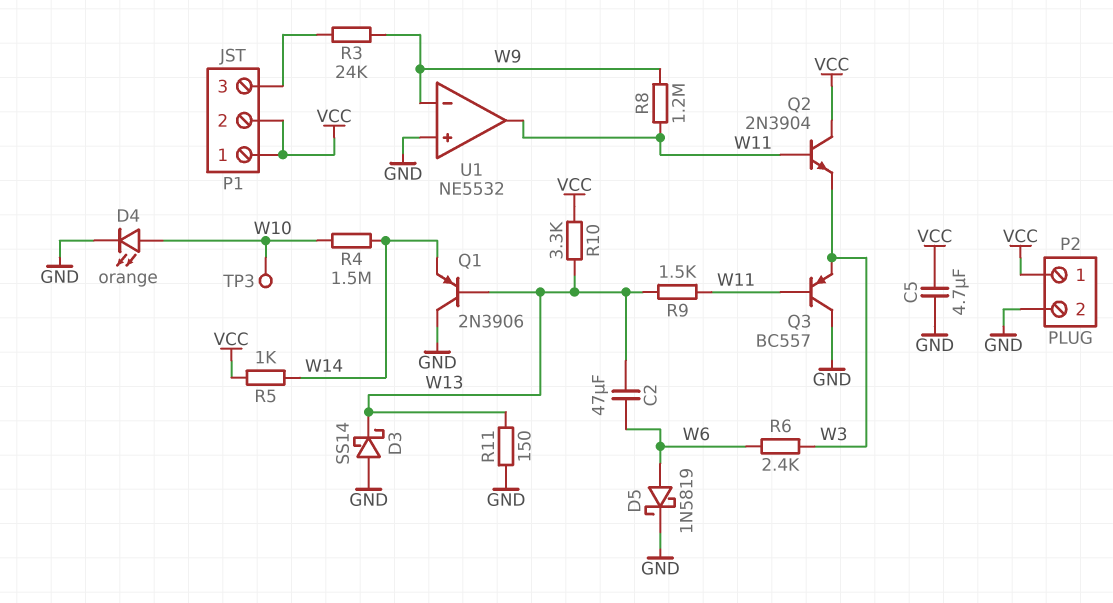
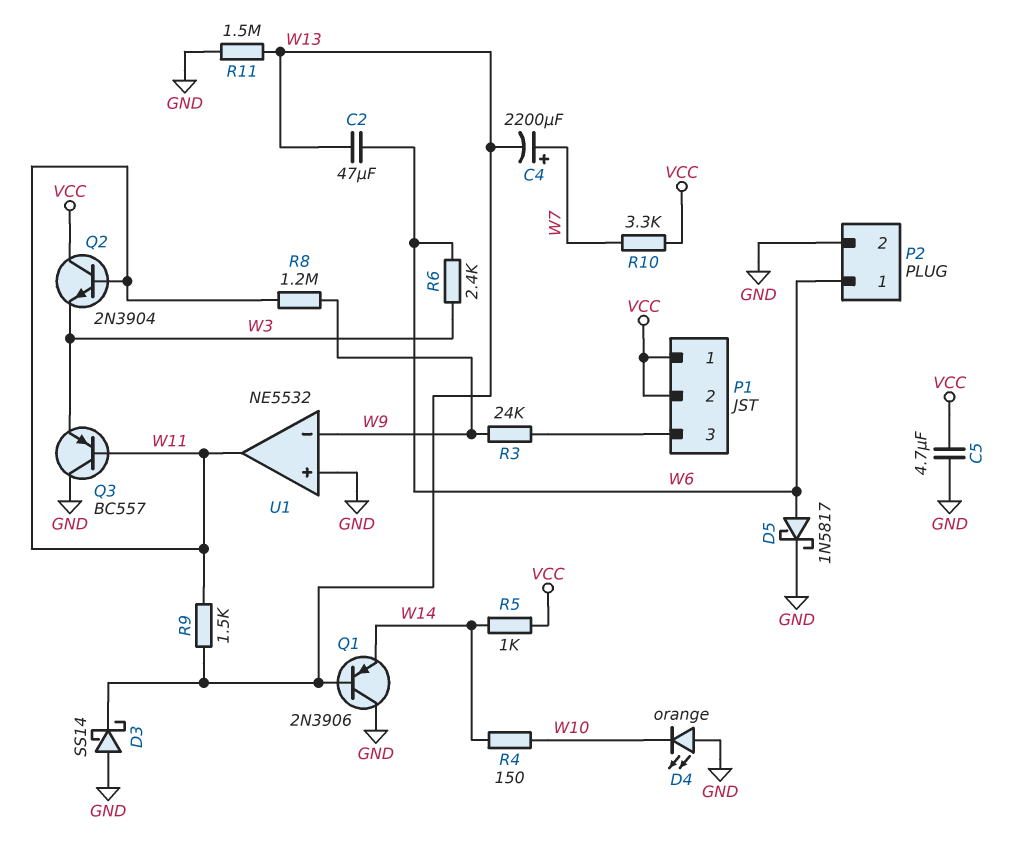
C4: none -> 2200uF (plus W7, minus W13)
D4: LED orange (A W10, K GND) -> LED orange (A GND, K W10)
D5: schottky 1N5819 (A W6, K GND) -> schottky 1N5817 (A W6, K GND)
P2 pin 1: VCC -> W6
R4: 1.5M (W10, W14) -> 150 (W10, W14)
R10: 3.3k (VCC, W13) -> 3.3k (VCC, W7)
R11: 150 (GND, W13) -> 1.5M (GND, W13)
TP3: test point (W10) -> none

